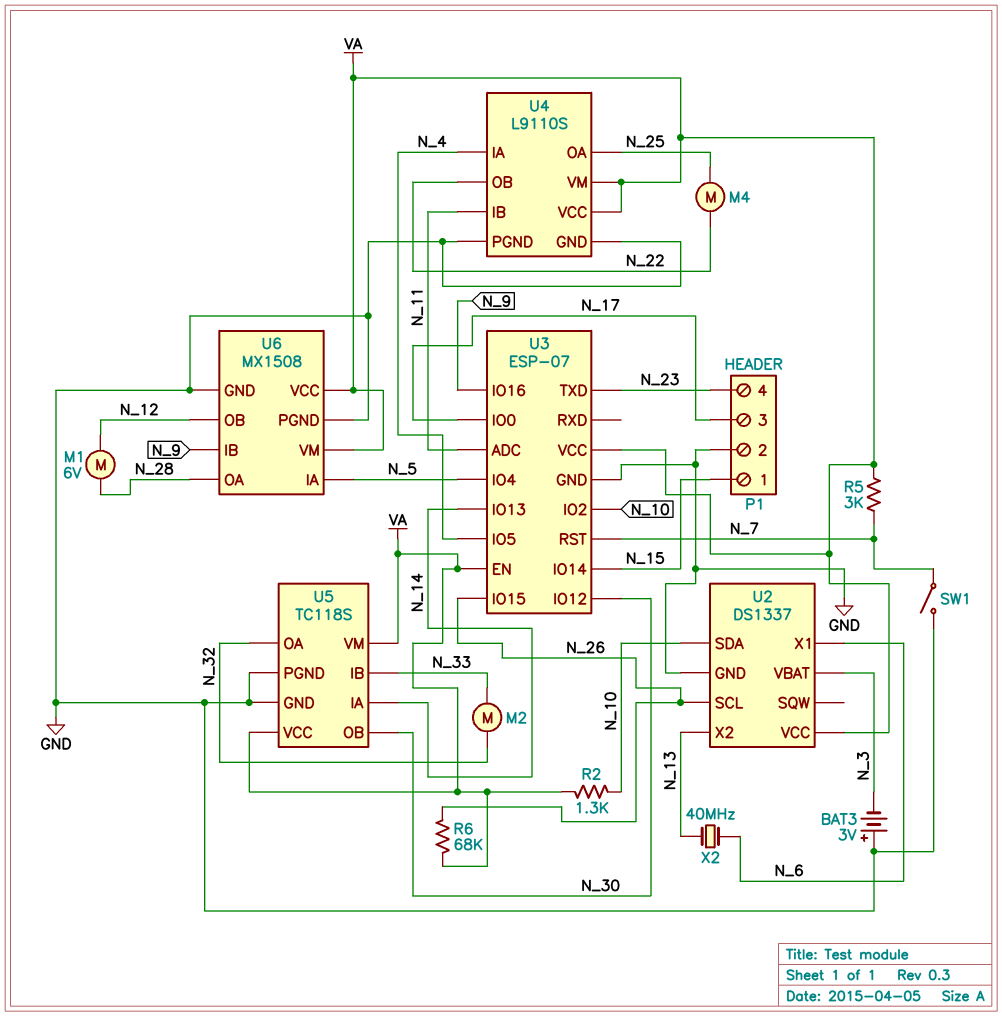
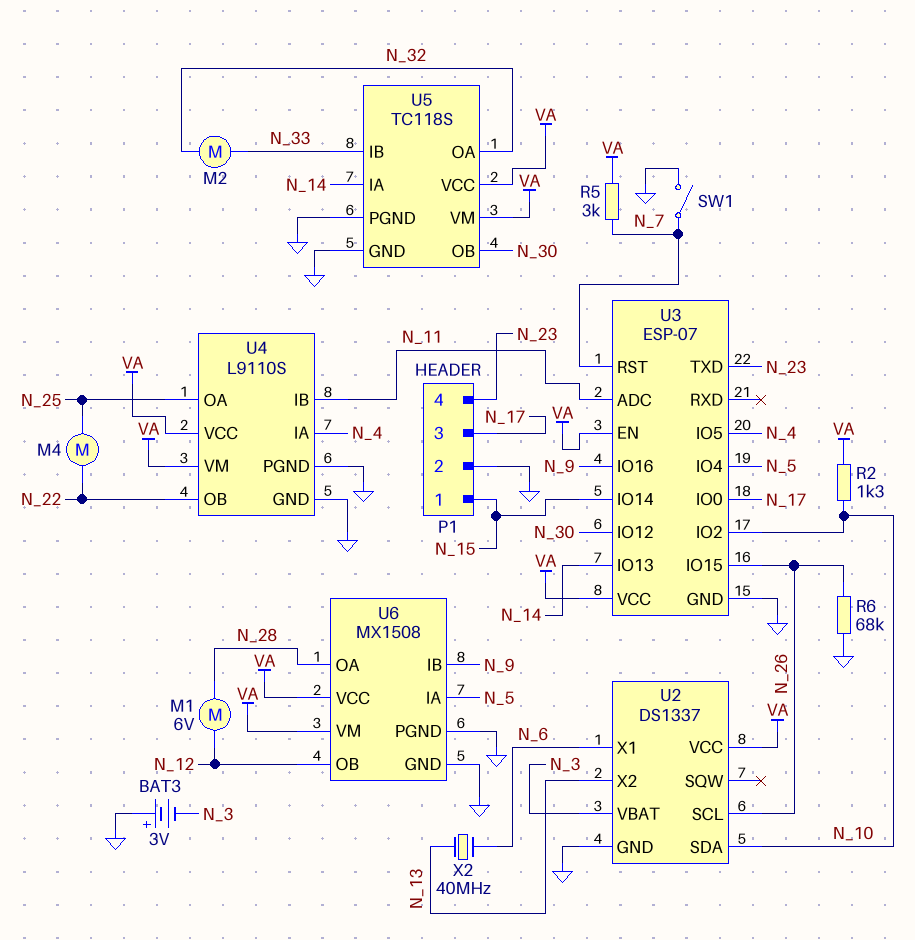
R6: 68k (N_26, VA) -> 68k (GND, N_26)

